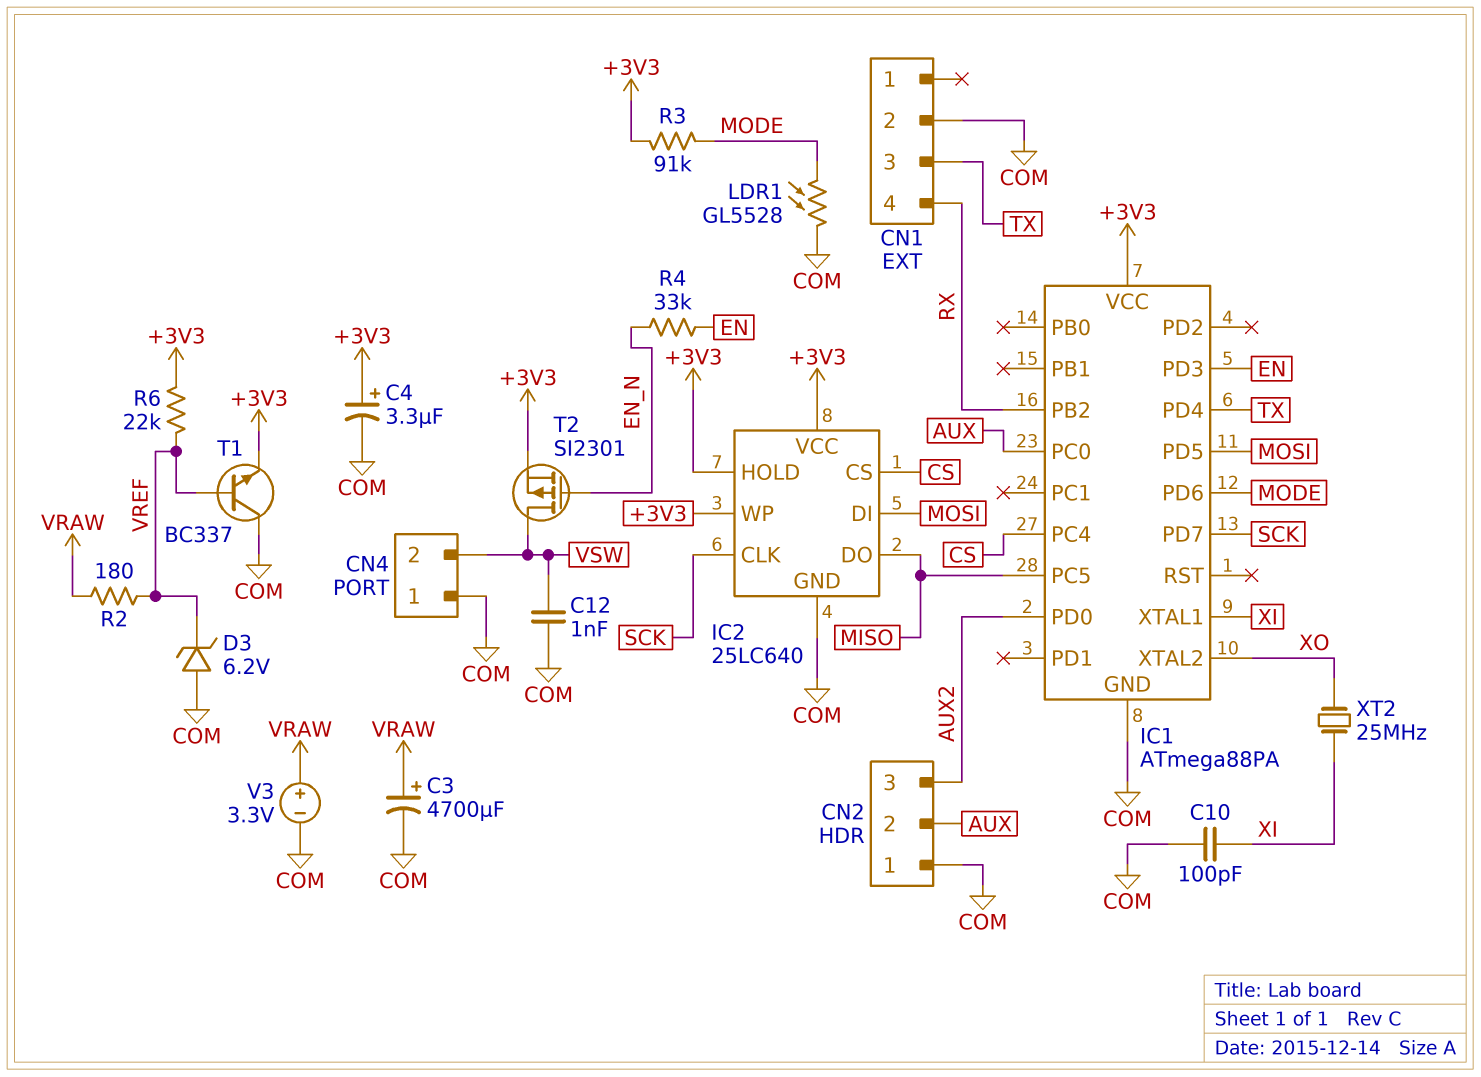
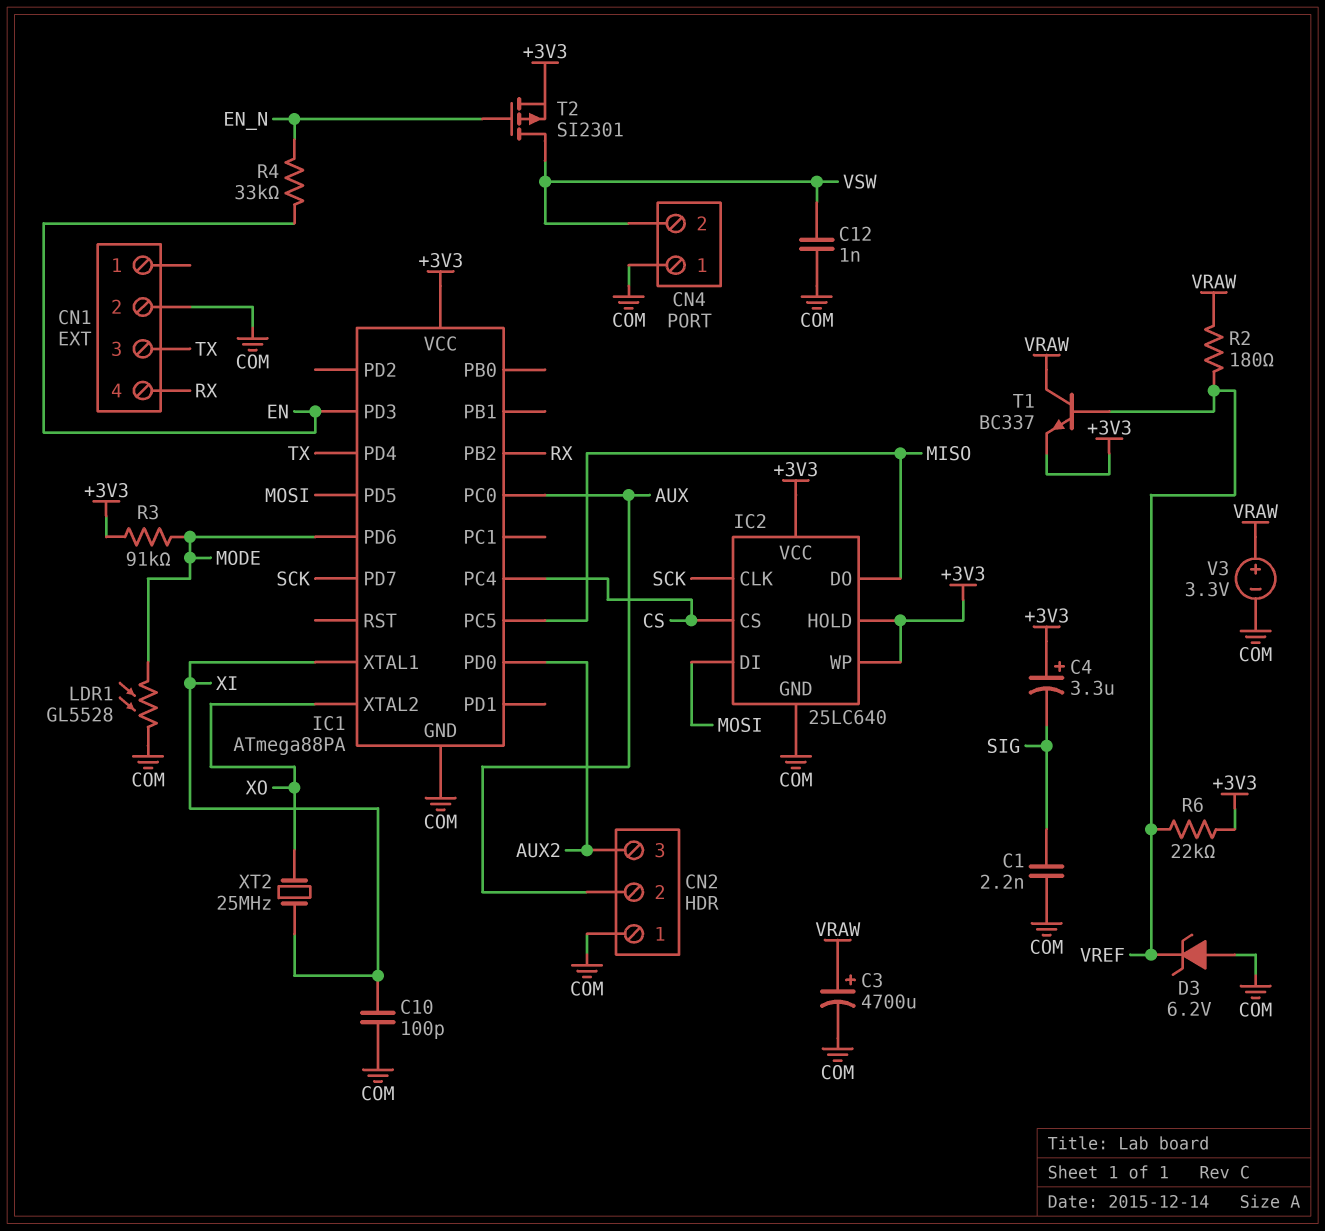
C1: none -> 2.2nF (COM, SIG)
C4: 3.3uF (plus +3V3, minus COM) -> 3.3uF (plus +3V3, minus SIG)
T1: NPN BC337 (B VREF, C COM, E +3V3) -> NPN BC337 (B VREF, C VRAW, E +3V3)

